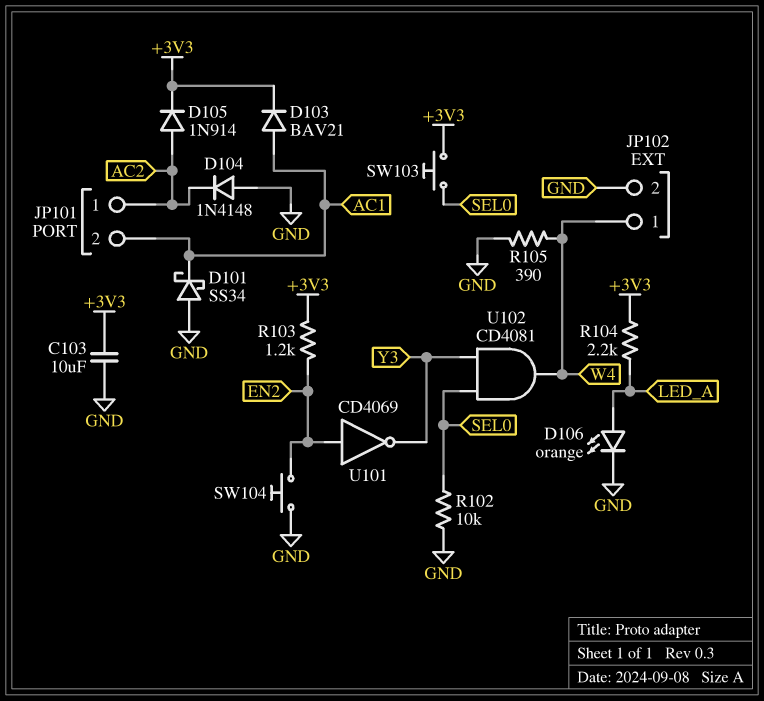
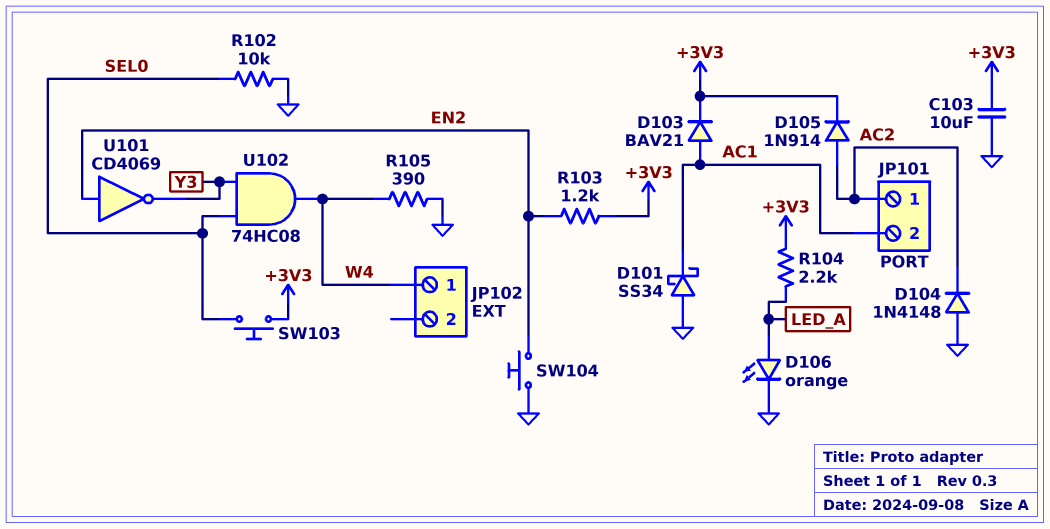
JP102 pin 2: GND -> none
U102: AND CD4081 (in SEL0, in Y3, out W4) -> AND 74HC08 (in SEL0, in Y3, out W4)

